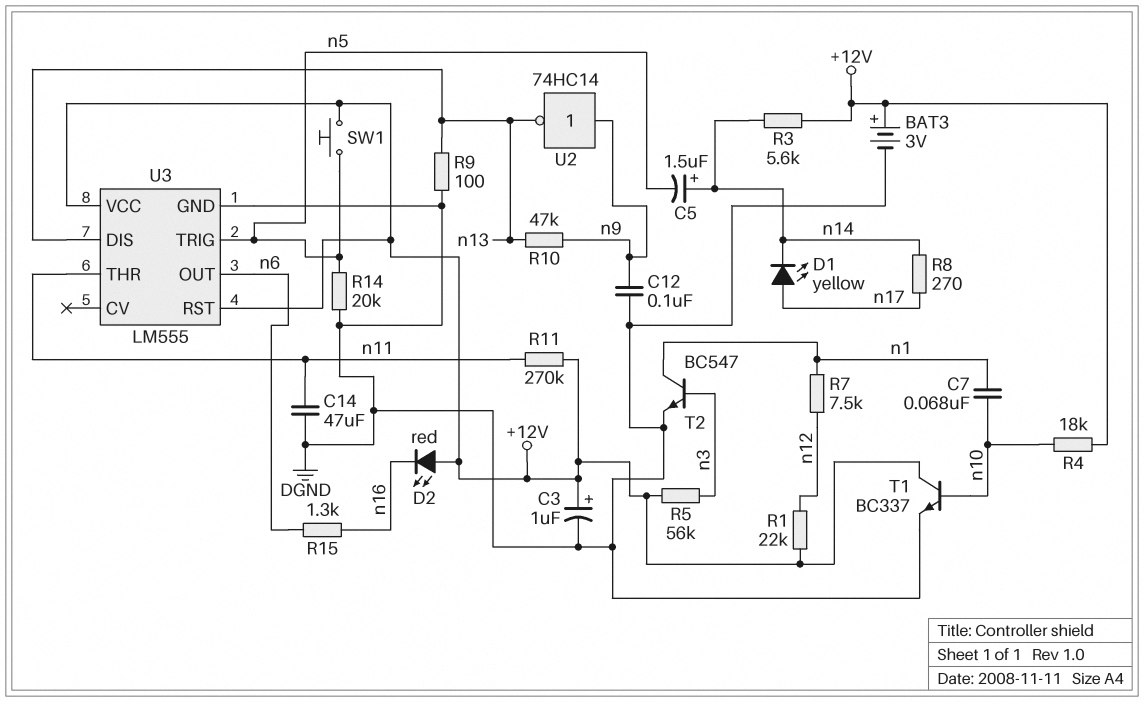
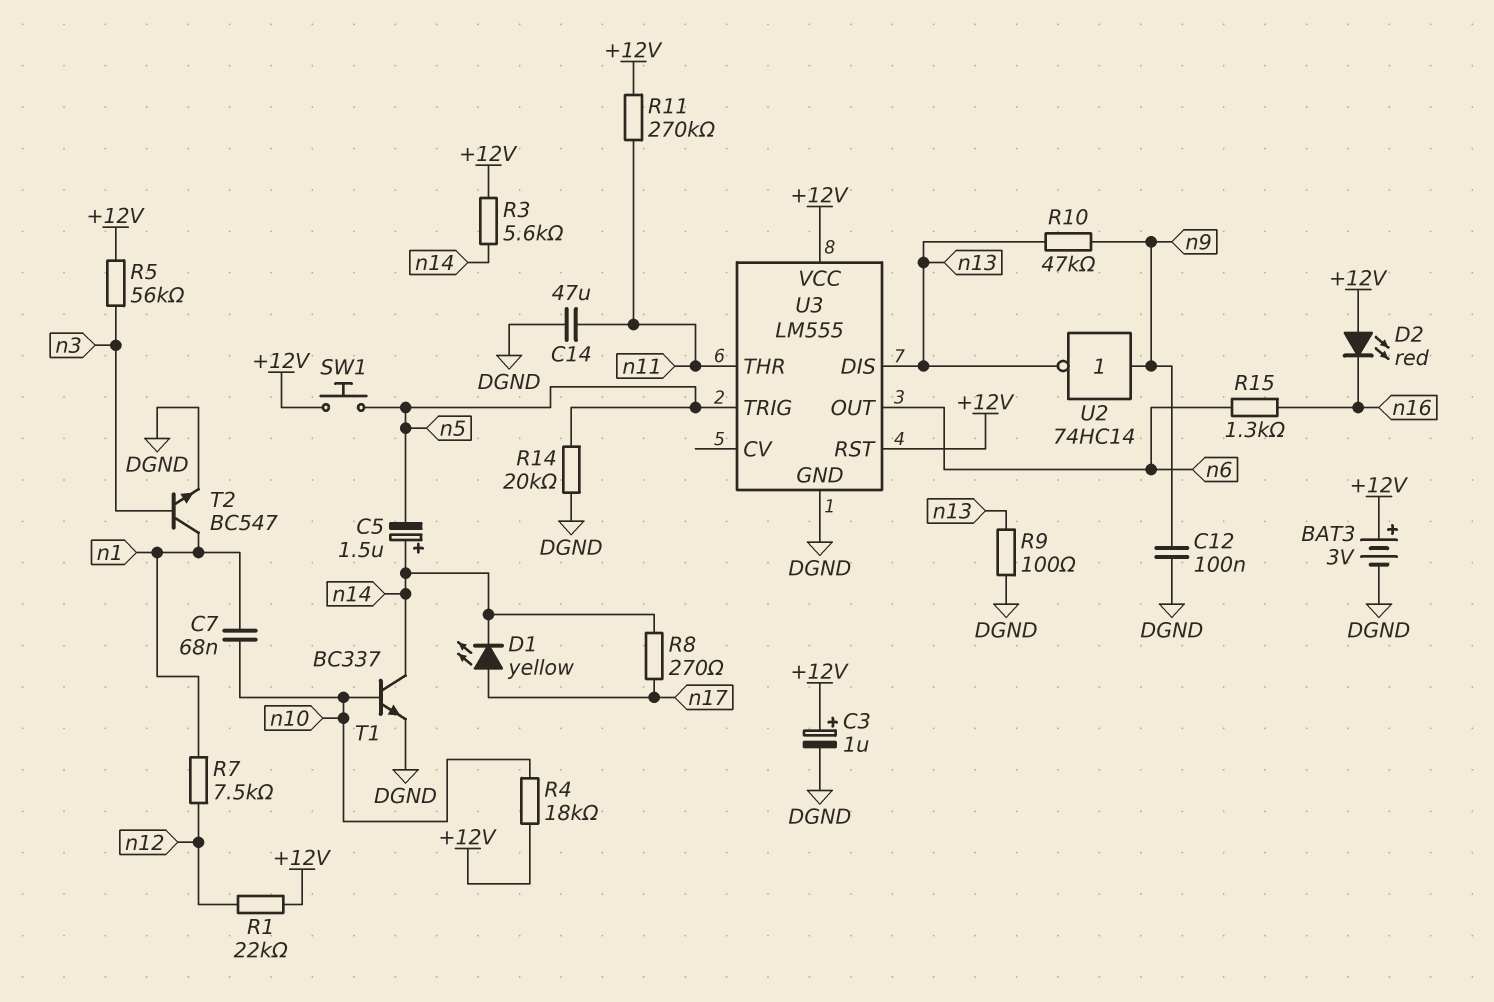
T1: NPN BC337 (B n10, C +12V, E DGND) -> NPN BC337 (B n10, C n14, E DGND)

